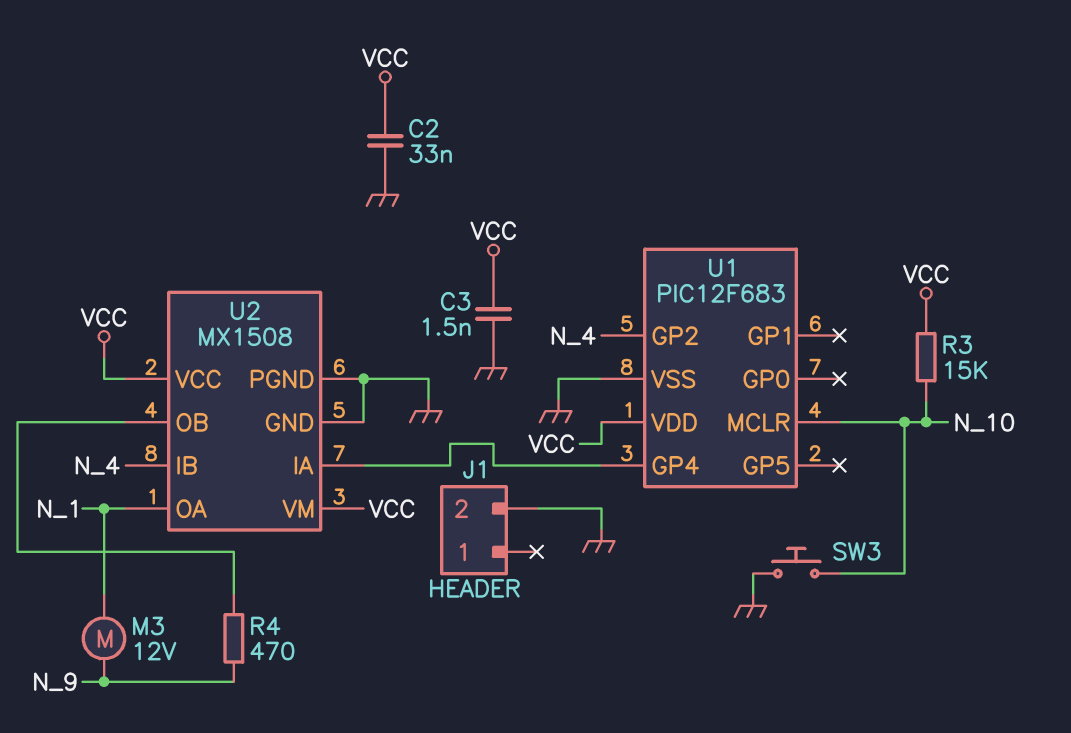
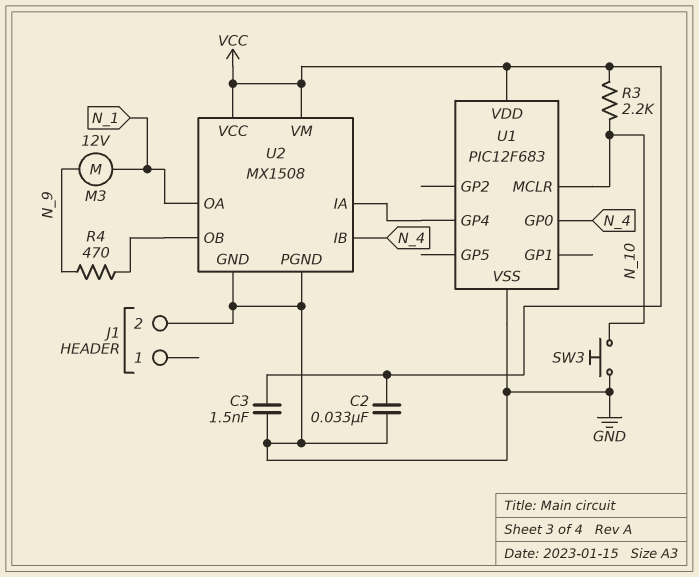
R3: 15k (N_10, VCC) -> 2.2k (N_10, VCC)
U1 pin GP0: none -> N_4
U1 pin GP2: N_4 -> none

